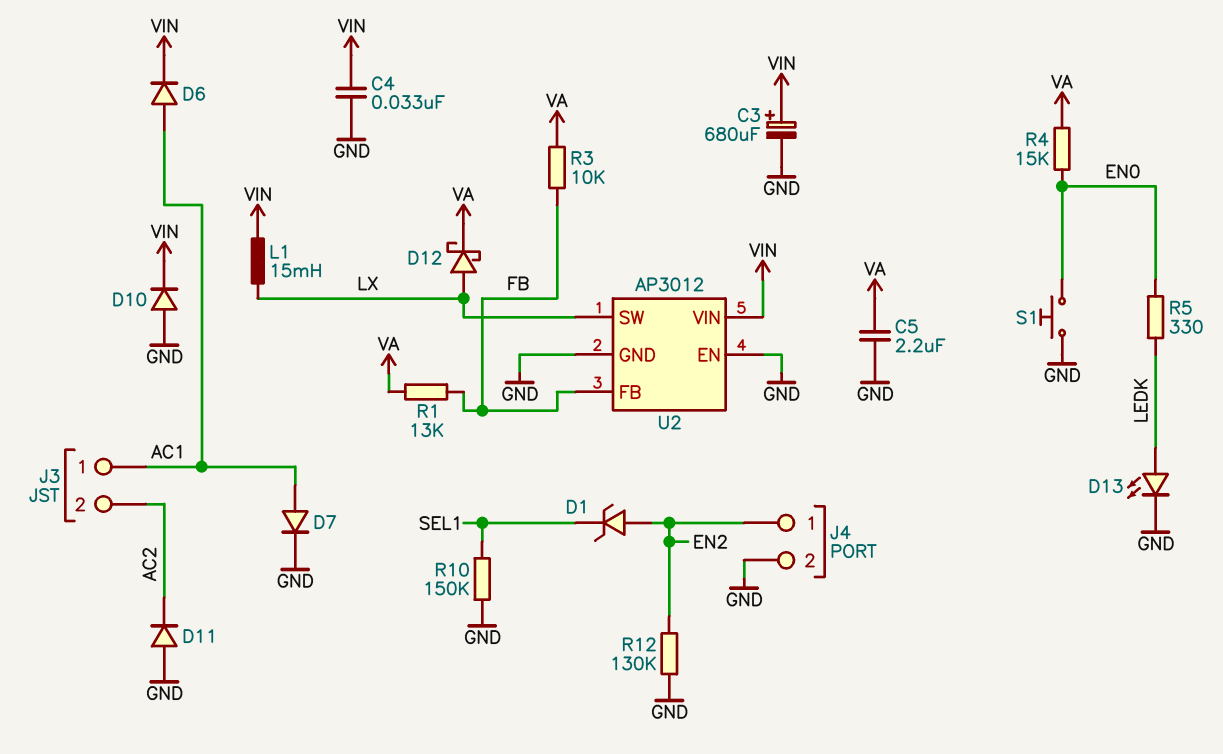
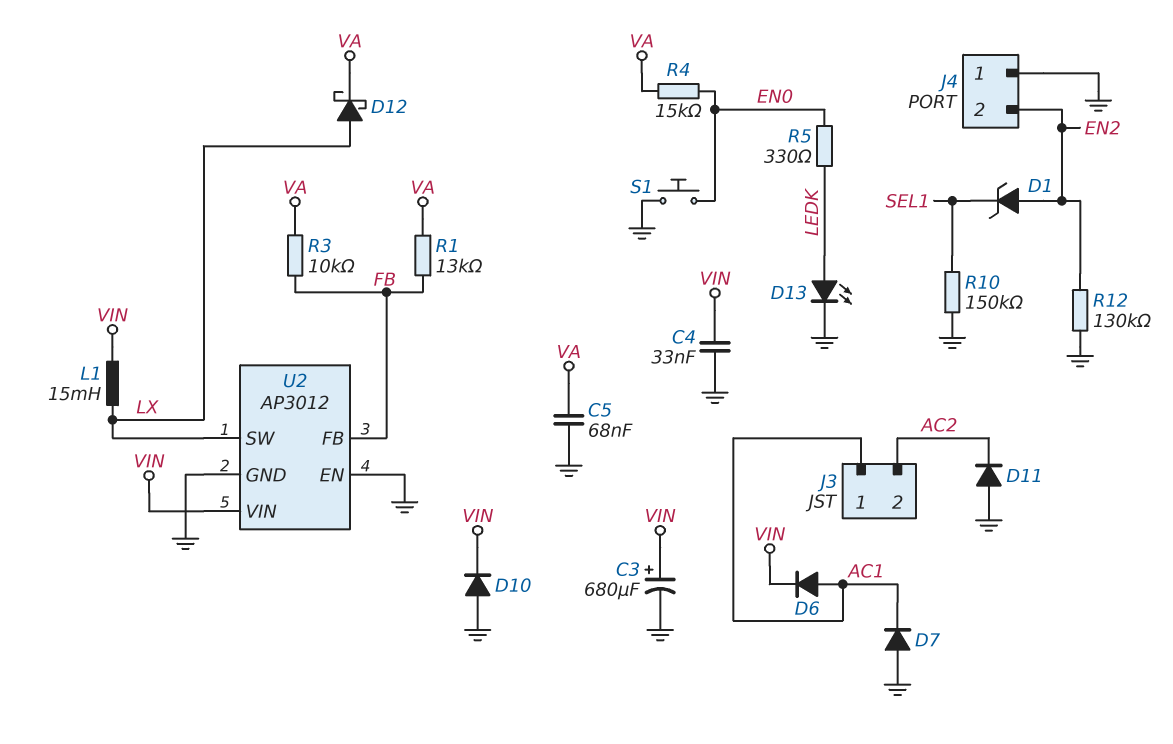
C5: 2.2uF (GND, VA) -> 68nF (GND, VA)
D7: diode (A AC1, K GND) -> diode (A GND, K AC1)
J4 pin 1: EN2 -> GND
J4 pin 2: GND -> EN2

